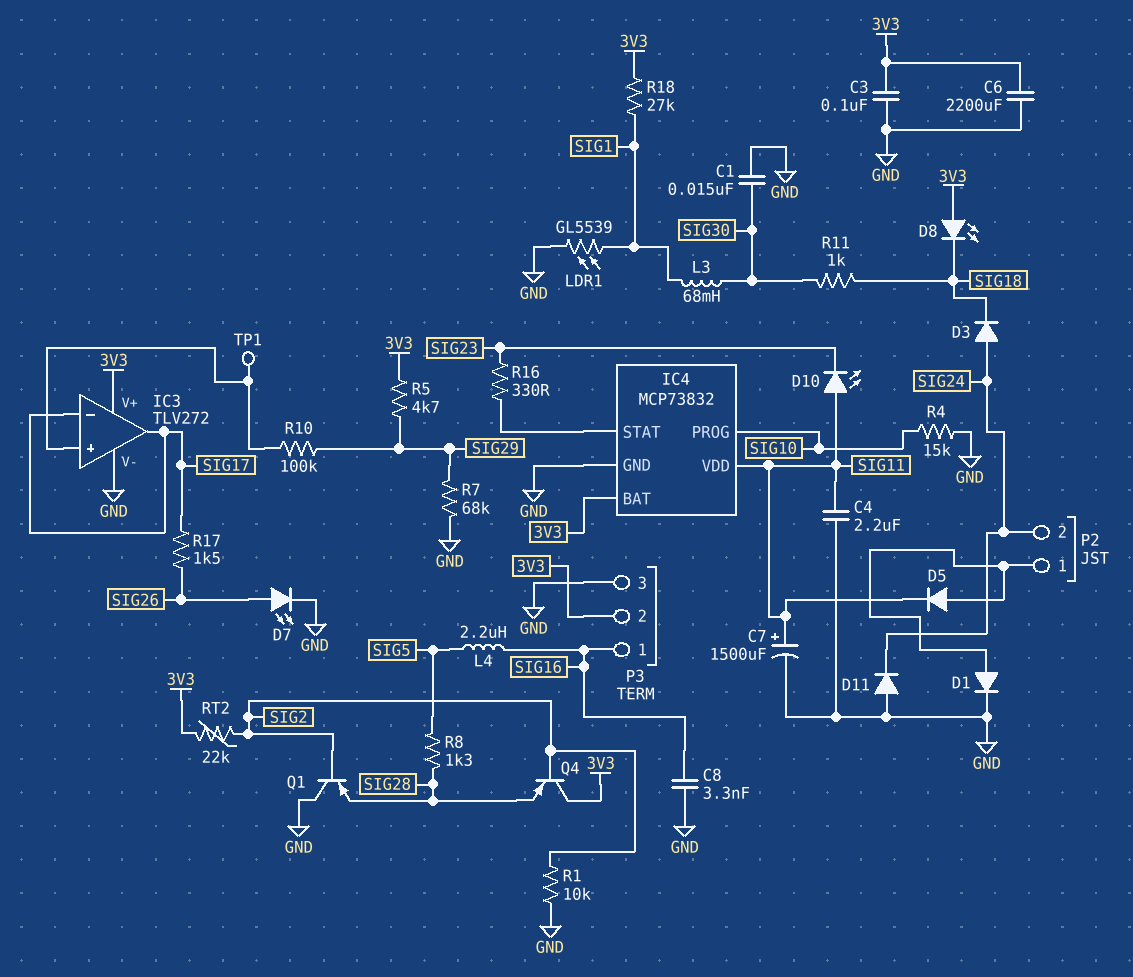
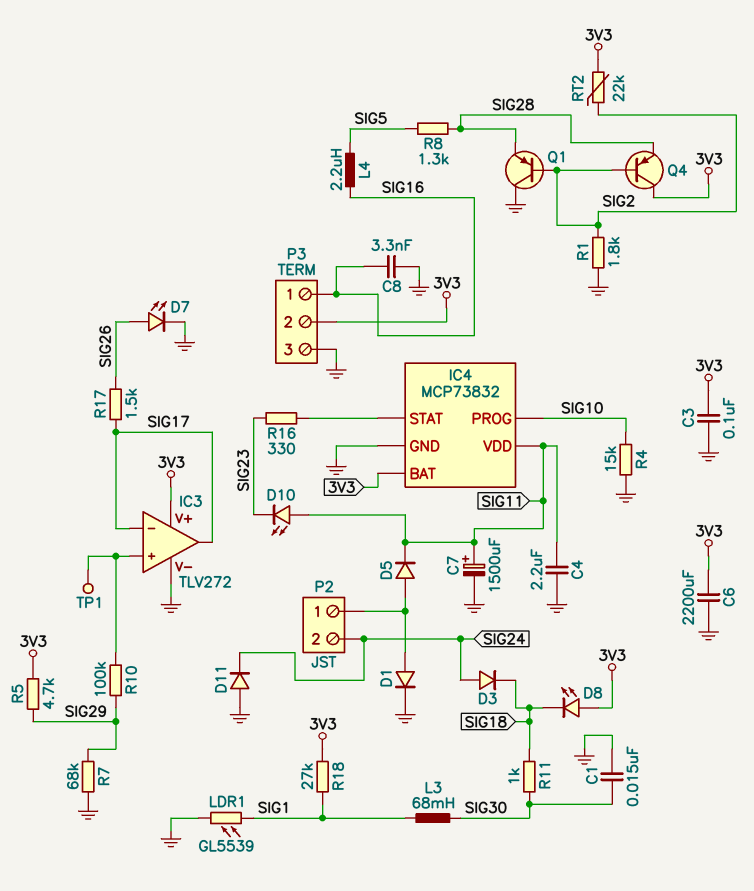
R1: 10k (GND, SIG2) -> 1.8k (GND, SIG2)

